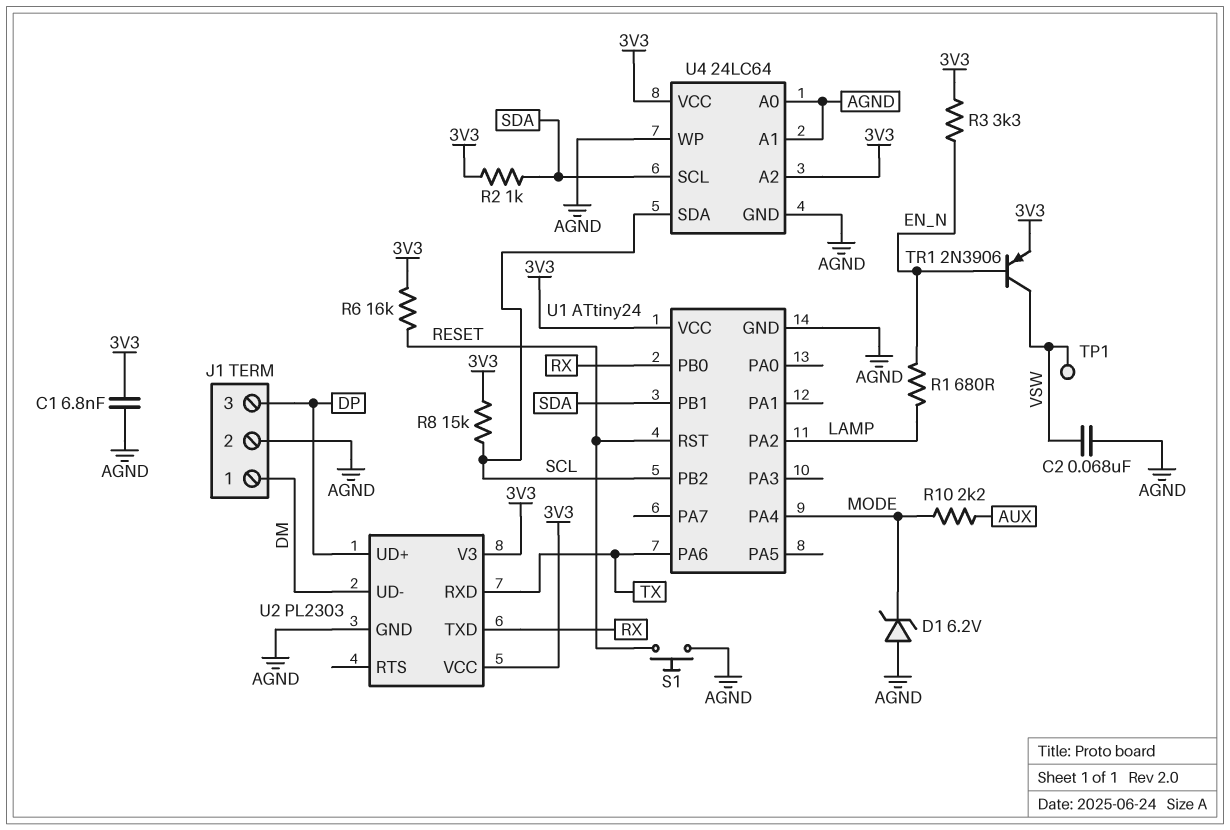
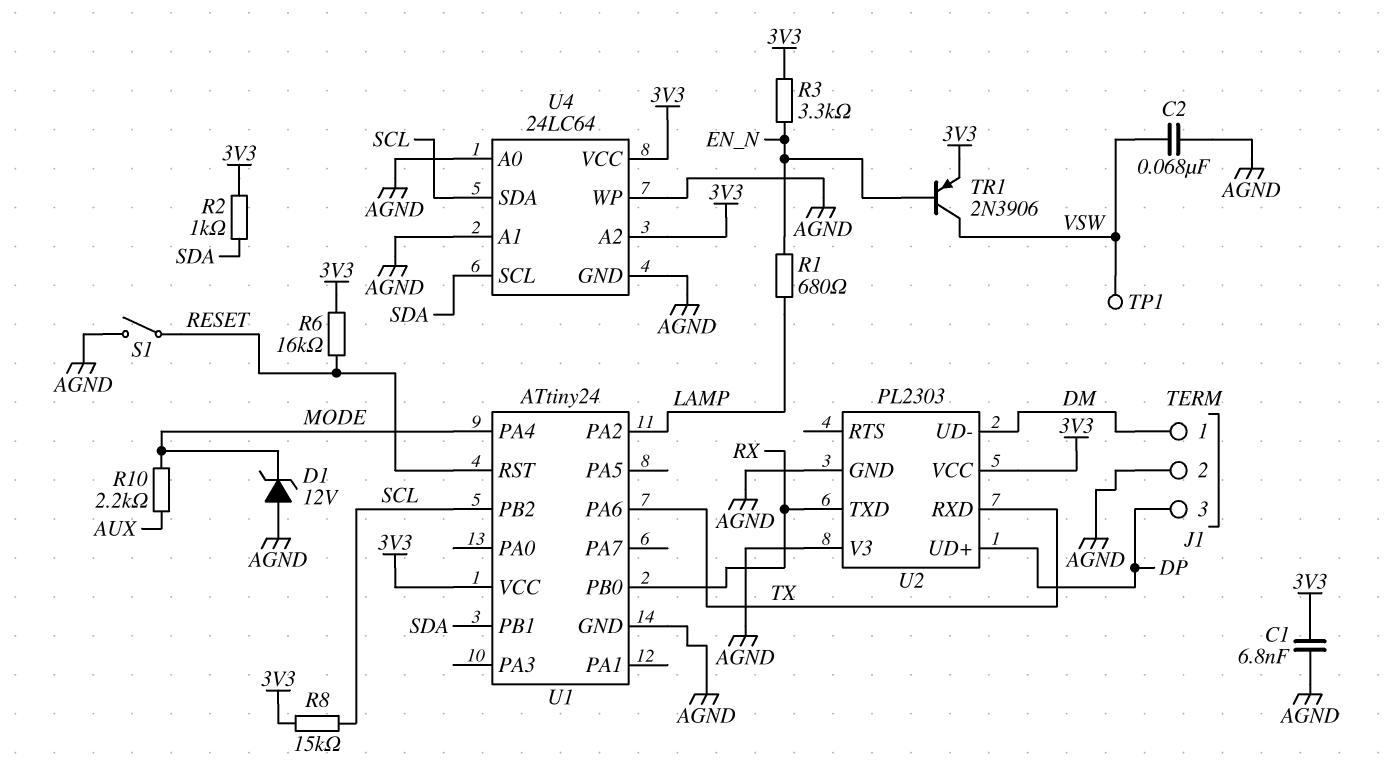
D1: zener 6.2V (A AGND, K MODE) -> zener 12V (A AGND, K MODE)
S1: button (AGND, RESET) -> switch (AGND, RESET)
U2 pin V3: 3V3 -> AGND

